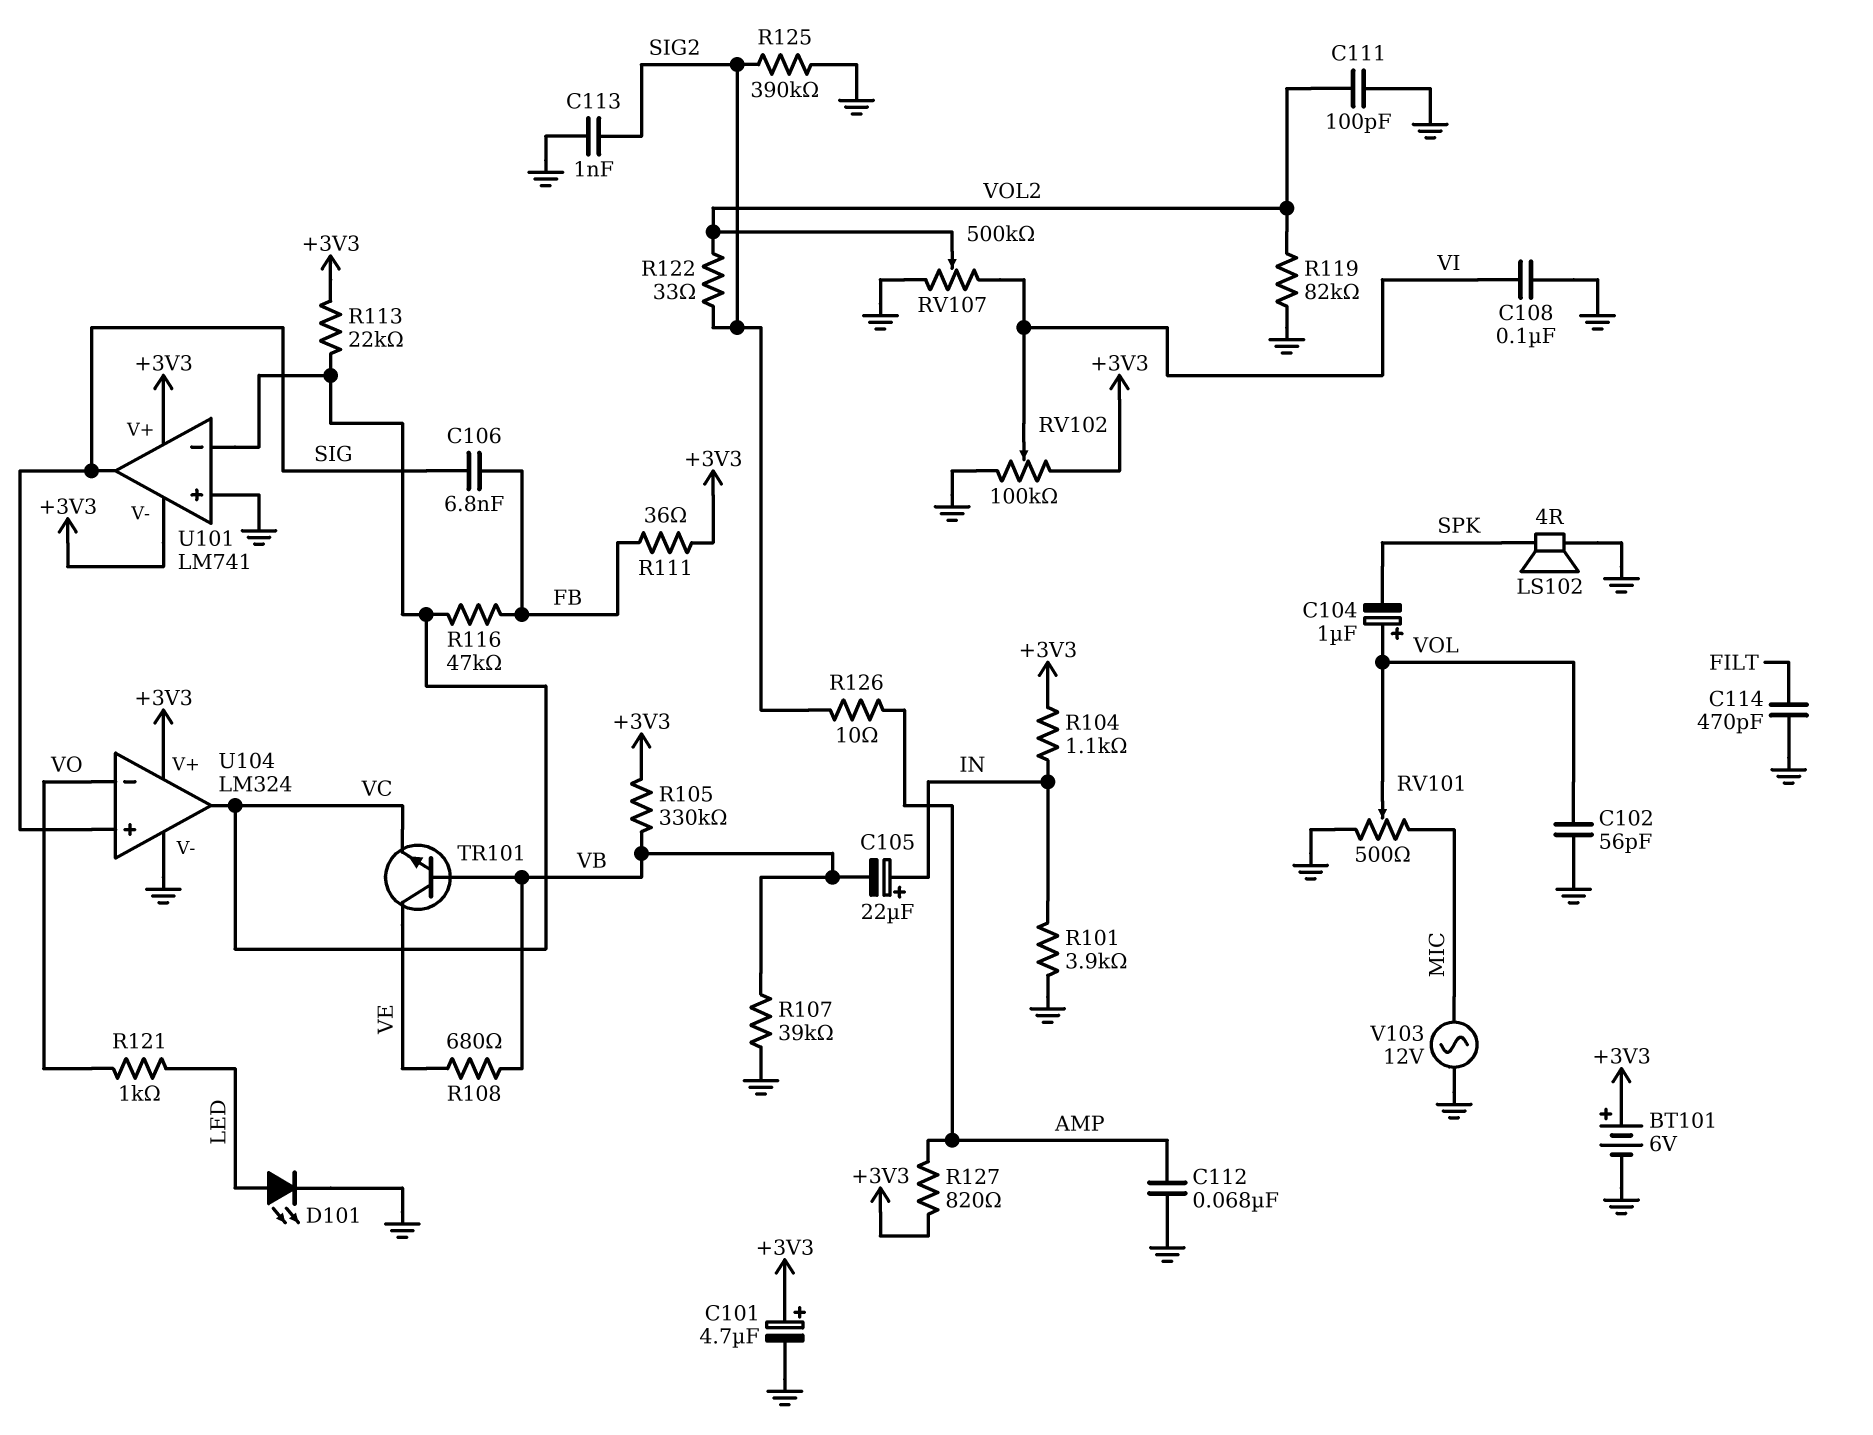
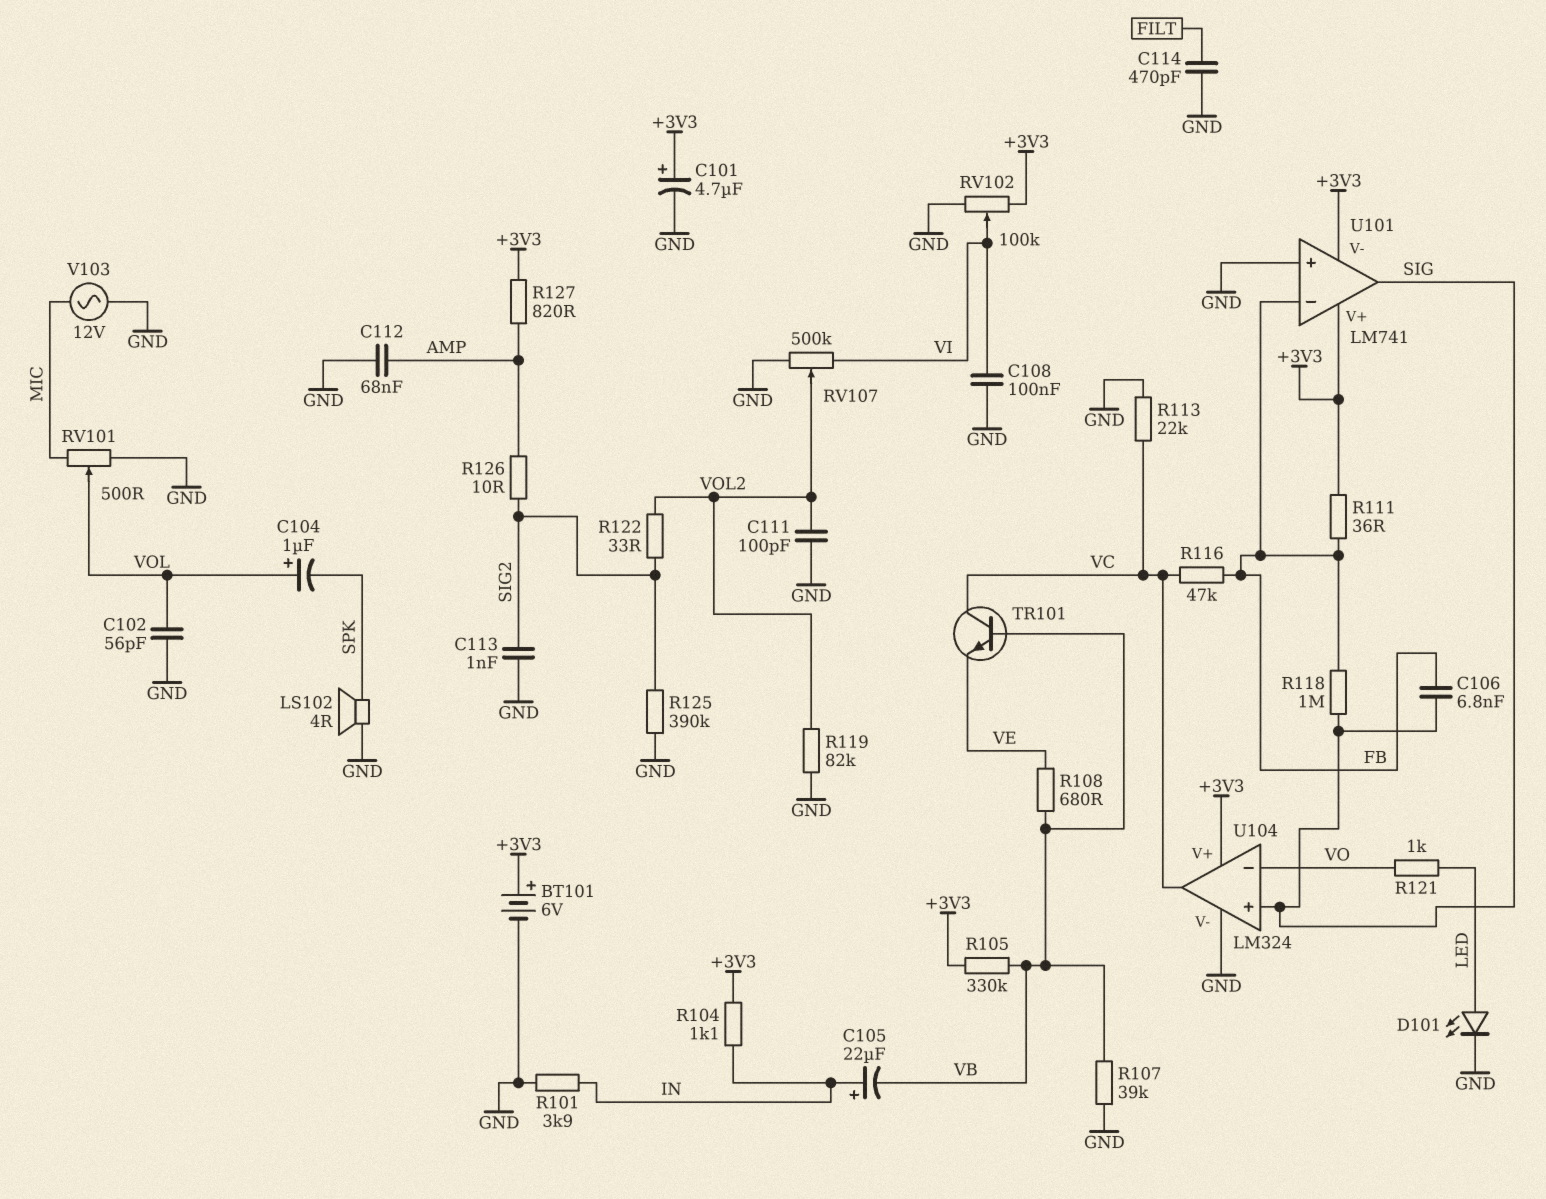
R113: 22k (+3V3, VC) -> 22k (GND, VC)
R118: none -> 1M (FB, SIG)
TR101: NPN (B VB, C VE, E VC) -> NPN (B VB, C VC, E VE)
U101 pin in-: VC -> FB

